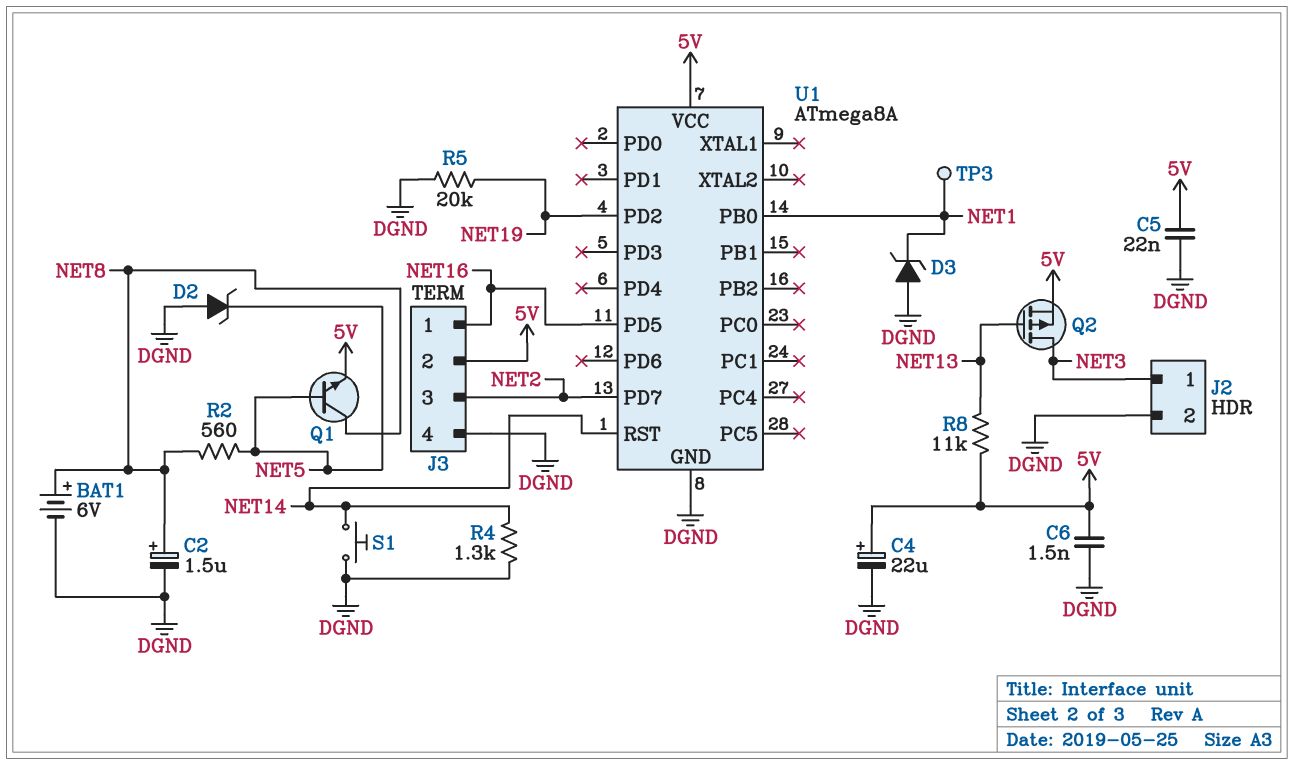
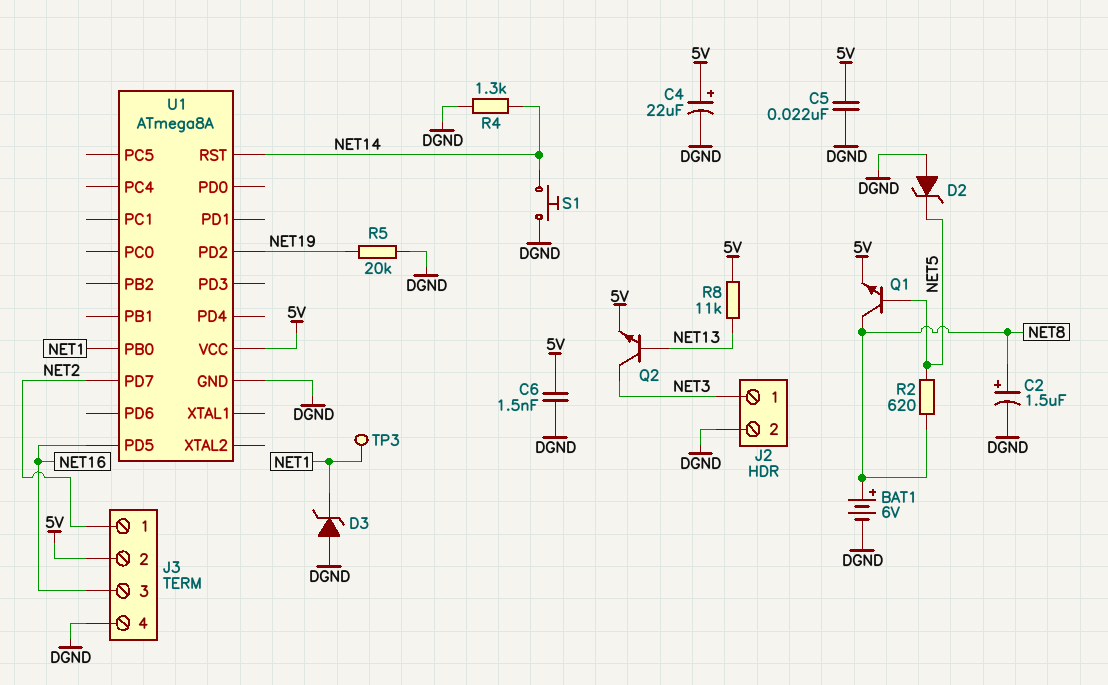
J3 pin 1: NET16 -> NET2
J3 pin 3: NET2 -> NET16
Q2: PMOS (G NET13, D NET3, S 5V) -> NPN (B NET13, C NET3, E 5V)
R2: 560 (NET5, NET8) -> 620 (NET5, NET8)

